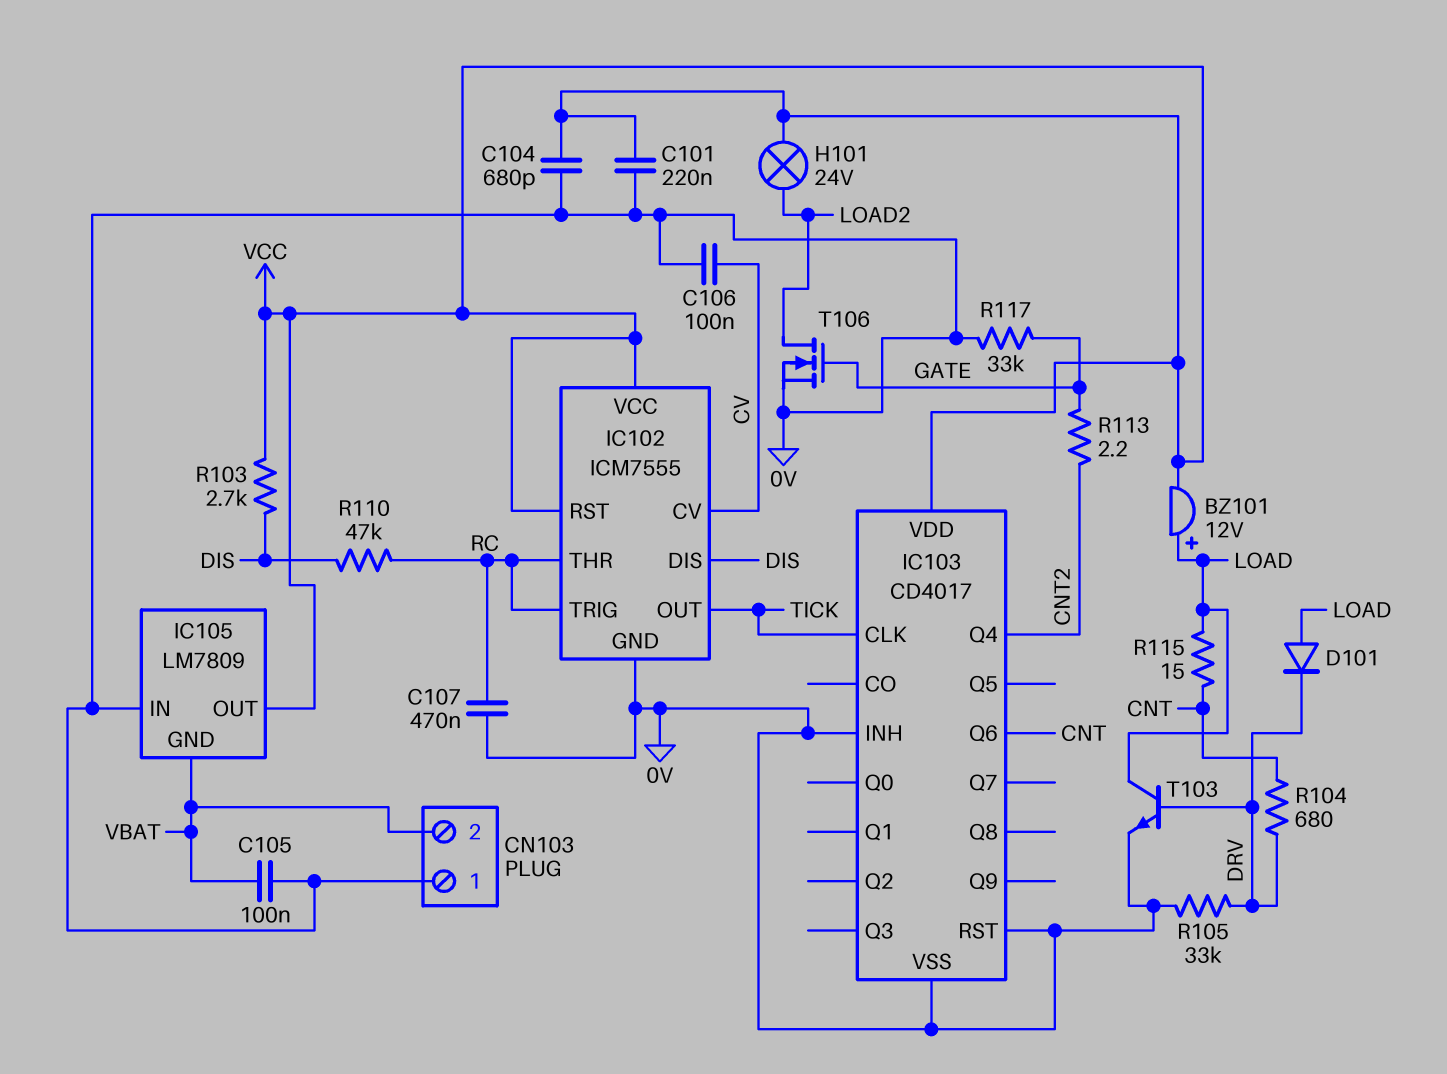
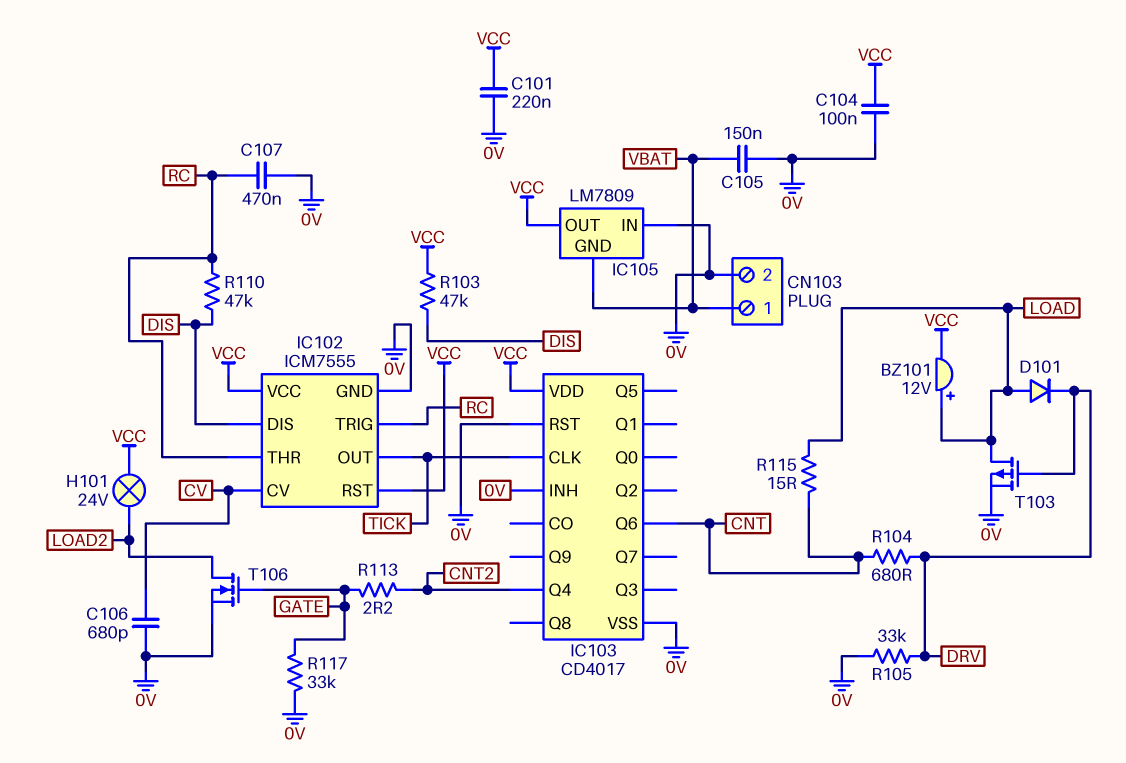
C104: 680pF (0V, VCC) -> 100nF (0V, VCC)
C105: 100nF (0V, VBAT) -> 150nF (0V, VBAT)
C106: 100nF (0V, CV) -> 680pF (0V, CV)
CN103 pin 1: 0V -> VBAT
CN103 pin 2: VBAT -> 0V
R103: 2.7k (DIS, VCC) -> 47k (DIS, VCC)
T103: NPN (B DRV, C LOAD, E 0V) -> PMOS (G DRV, D LOAD, S 0V)

